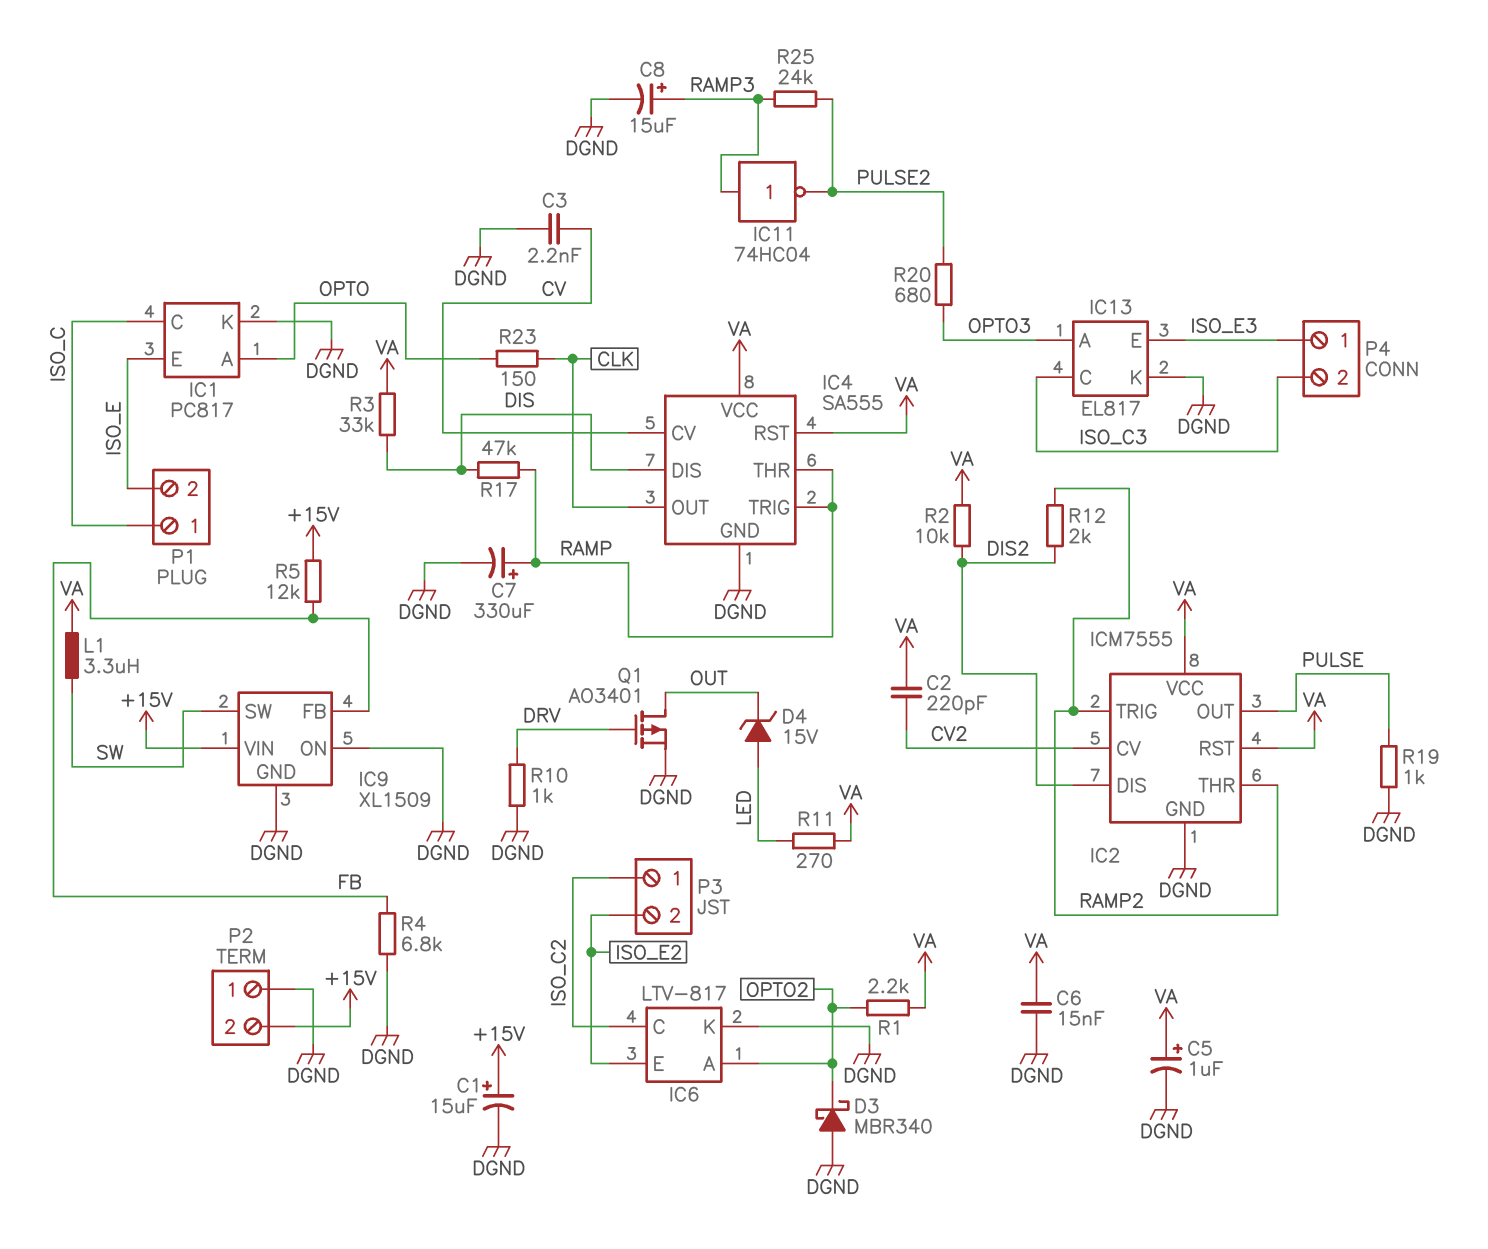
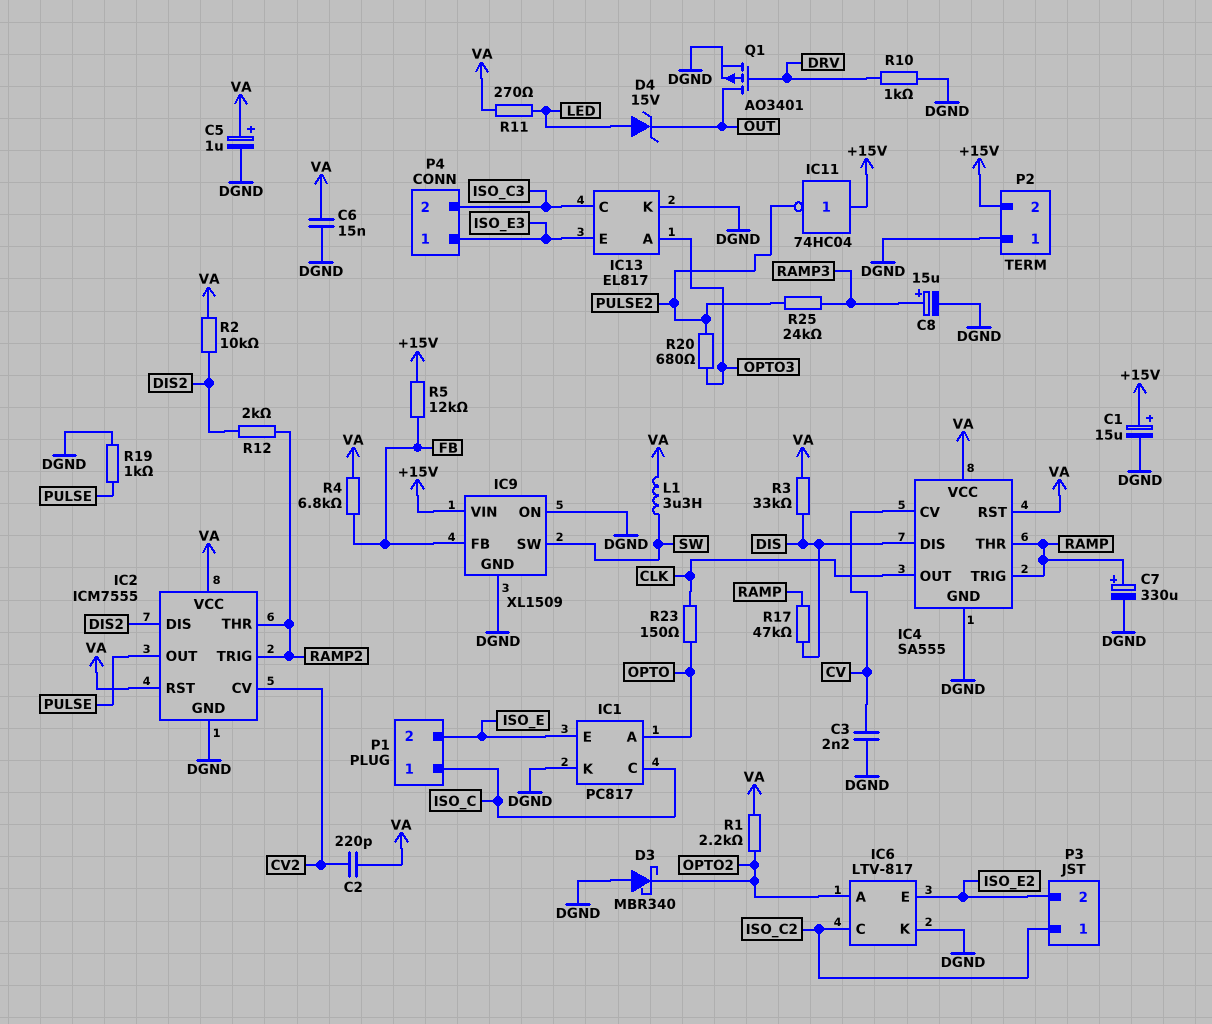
IC11: NOT 74HC04 (in RAMP3, out PULSE2) -> NOT 74HC04 (in +15V, out PULSE2)
R4: 6.8k (DGND, FB) -> 6.8k (FB, VA)

